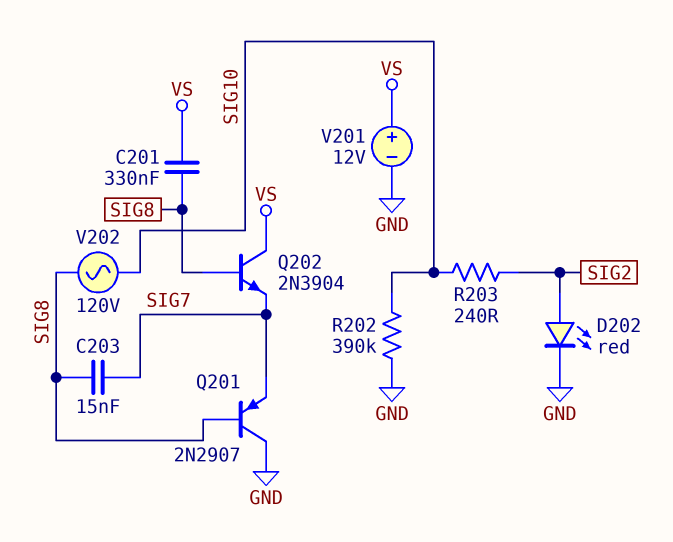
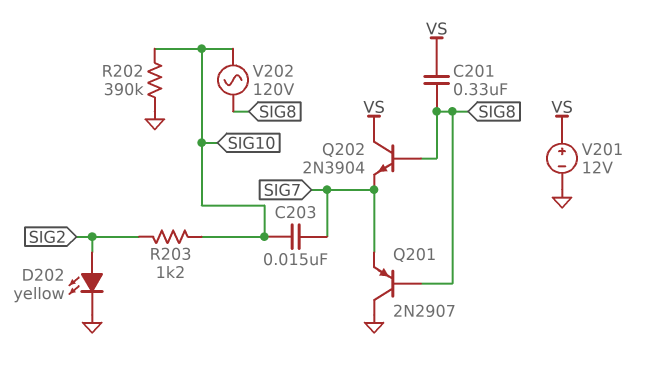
C203: 15nF (SIG7, SIG8) -> 15nF (SIG7, SIG10)
D202: LED red (A SIG2, K GND) -> LED yellow (A SIG2, K GND)
R203: 240 (SIG2, SIG10) -> 1.2k (SIG2, SIG10)

